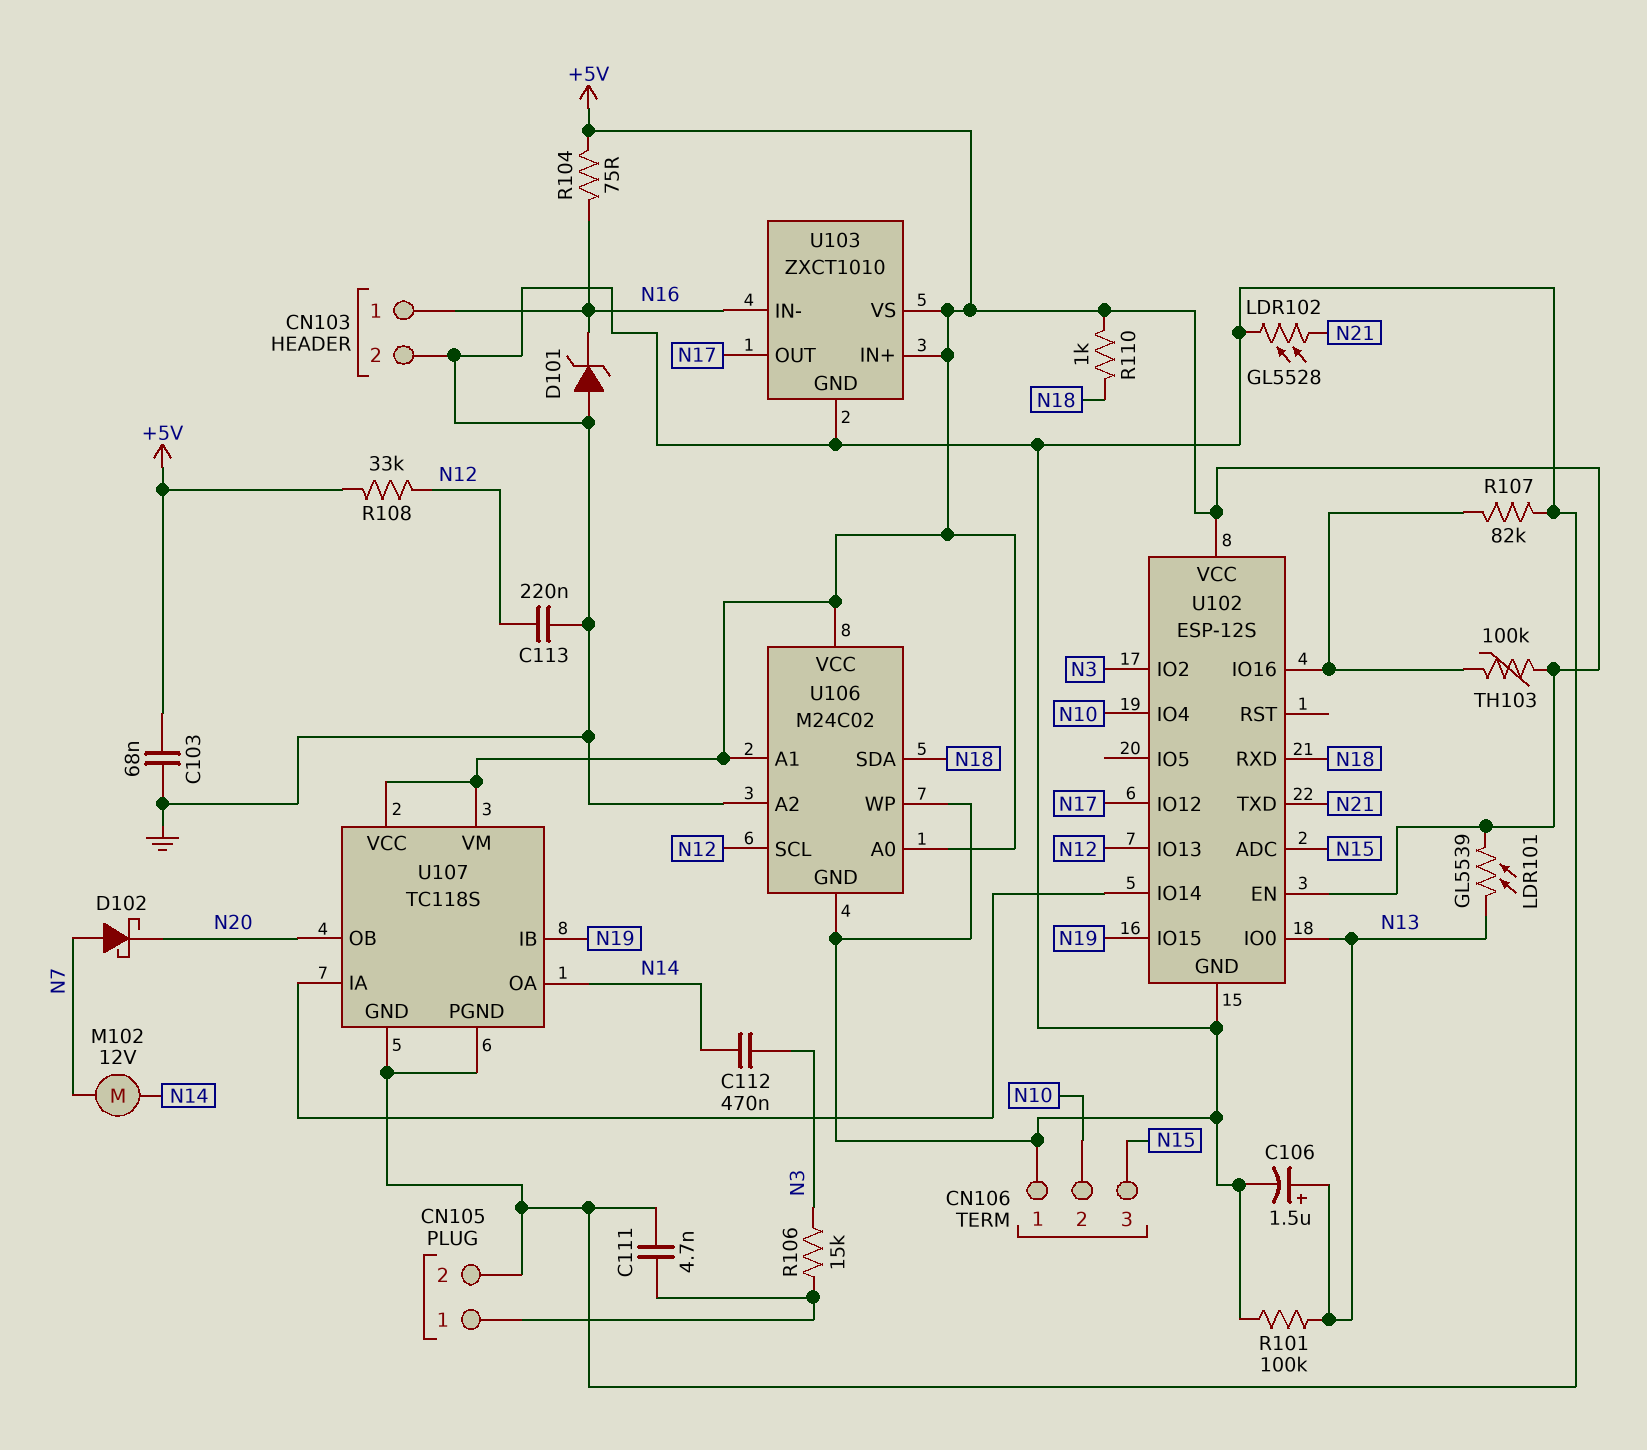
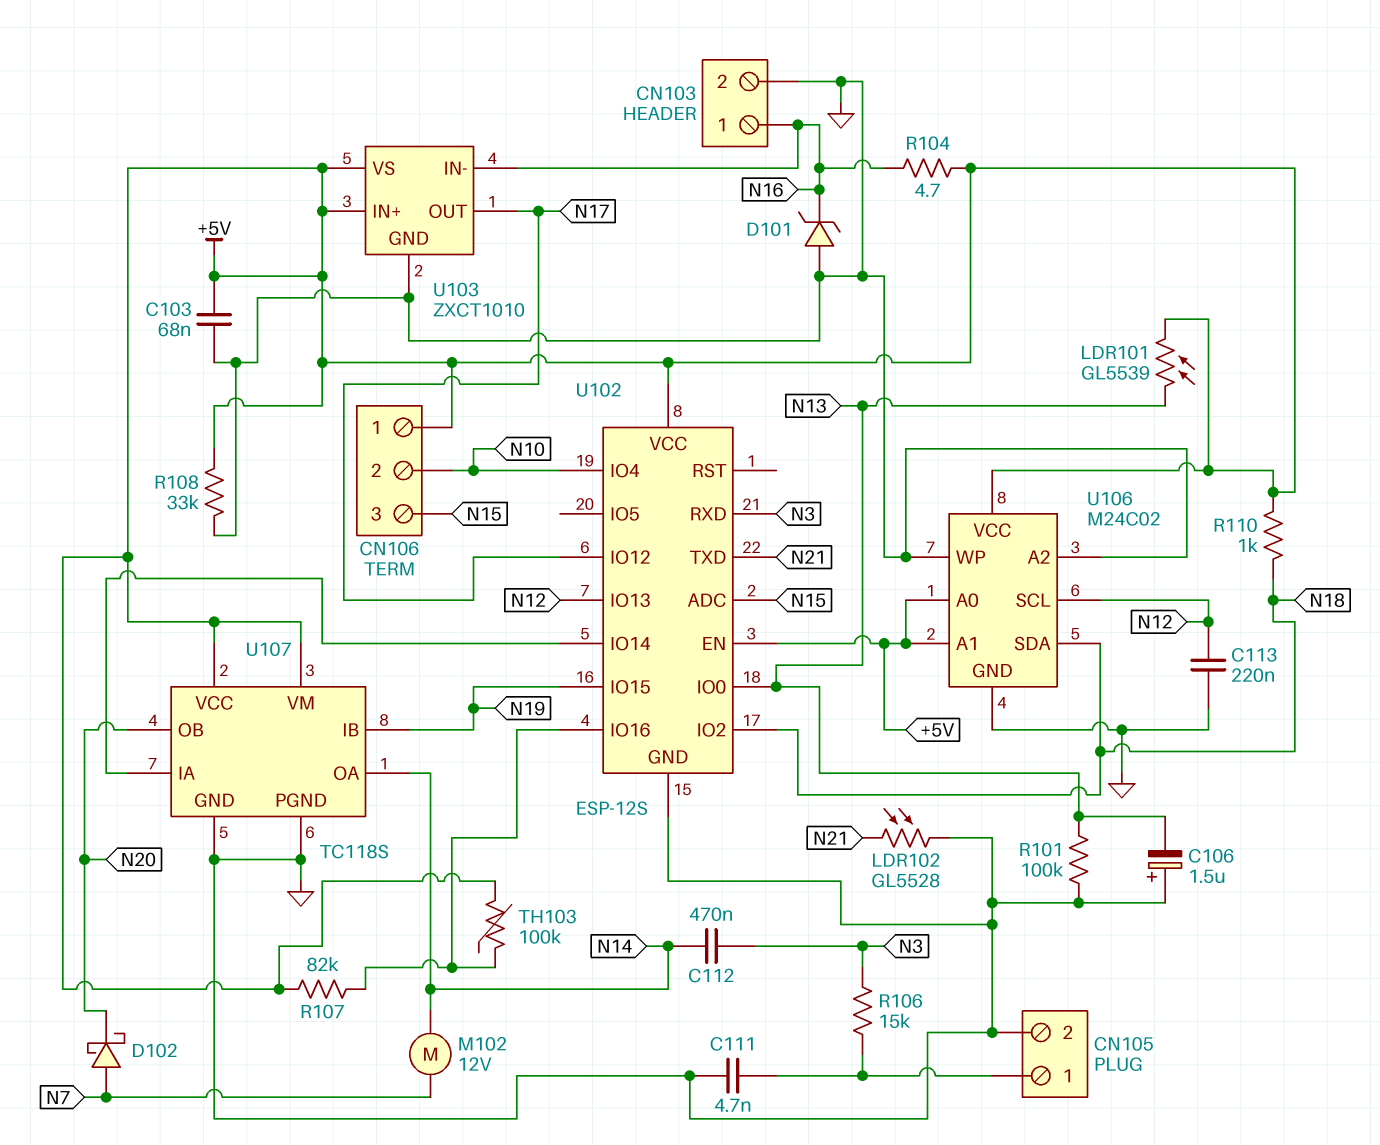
C106: 1.5uF (plus N13, minus GND) -> 1.5uF (plus GND, minus N13)
CN106 pin 1: GND -> +5V
R104: 75 (+5V, N16) -> 4.7 (+5V, N16)
R107: 82k (GND, U102/IO16) -> 82k (+5V, U102/IO16)
R108: 33k (+5V, N12) -> 33k (+5V, GND)
U102 pin IO2: N3 -> N18
U102 pin RXD: N18 -> N3

